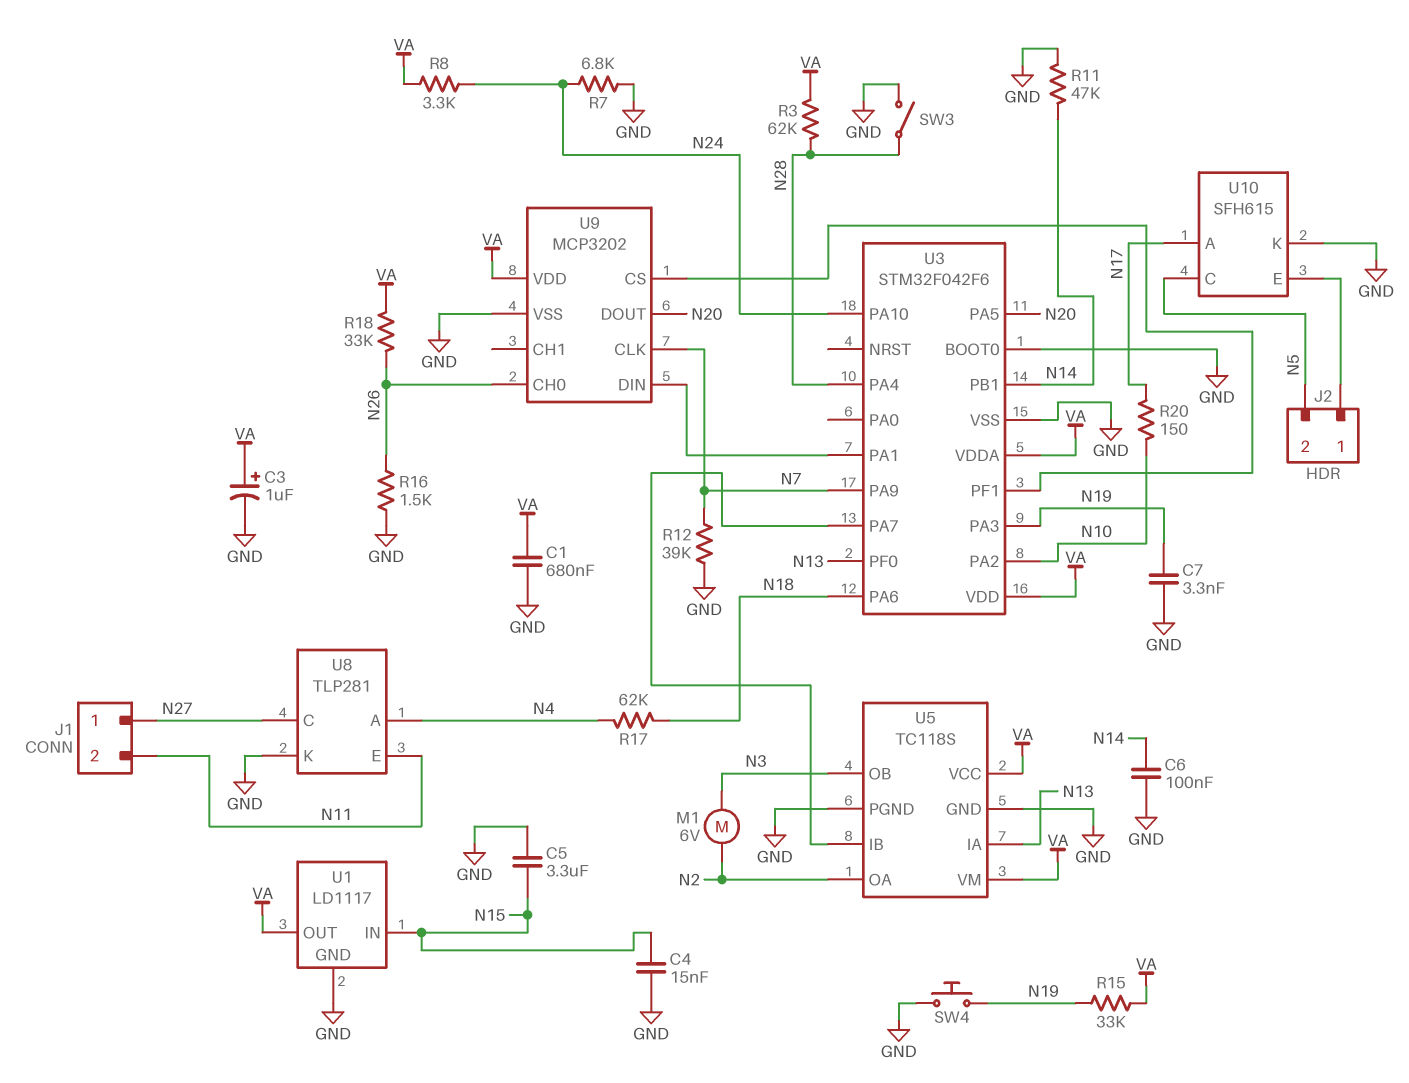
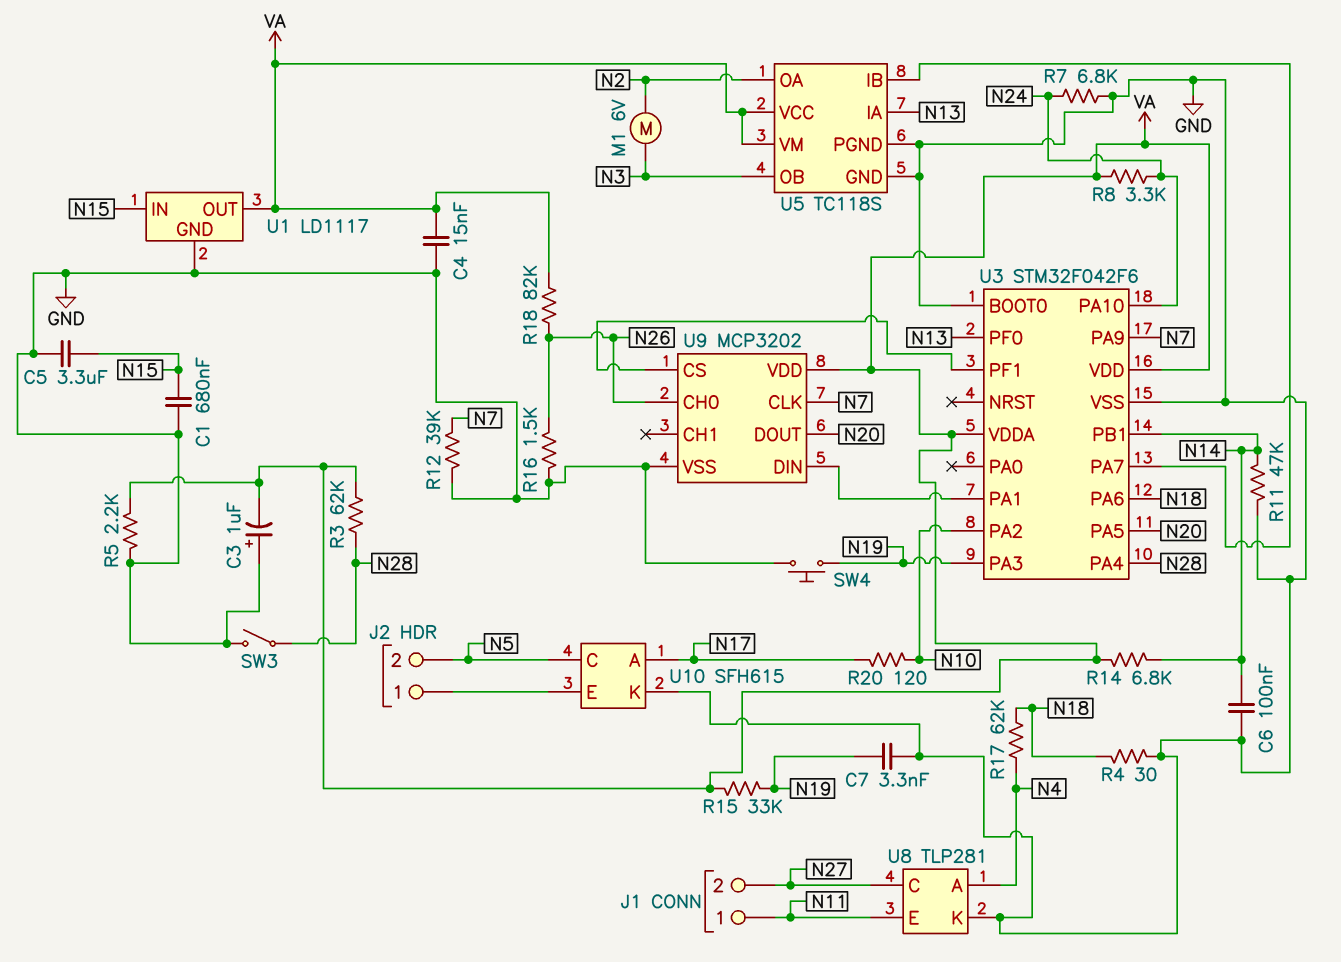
C1: 680nF (GND, VA) -> 680nF (GND, N15)
C3: 1uF (plus VA, minus GND) -> 1uF (plus GND, minus VA)
C4: 15nF (GND, N15) -> 15nF (GND, VA)
J1 pin 1: N27 -> N11
J1 pin 2: N11 -> N27
R4: none -> 30 (GND, N18)
R5: none -> 2.2k (GND, VA)
R14: none -> 6.8k (N14, VA)
R18: 33k (N26, VA) -> 82k (N26, VA)
R20: 150 (N10, N17) -> 120 (N10, N17)

